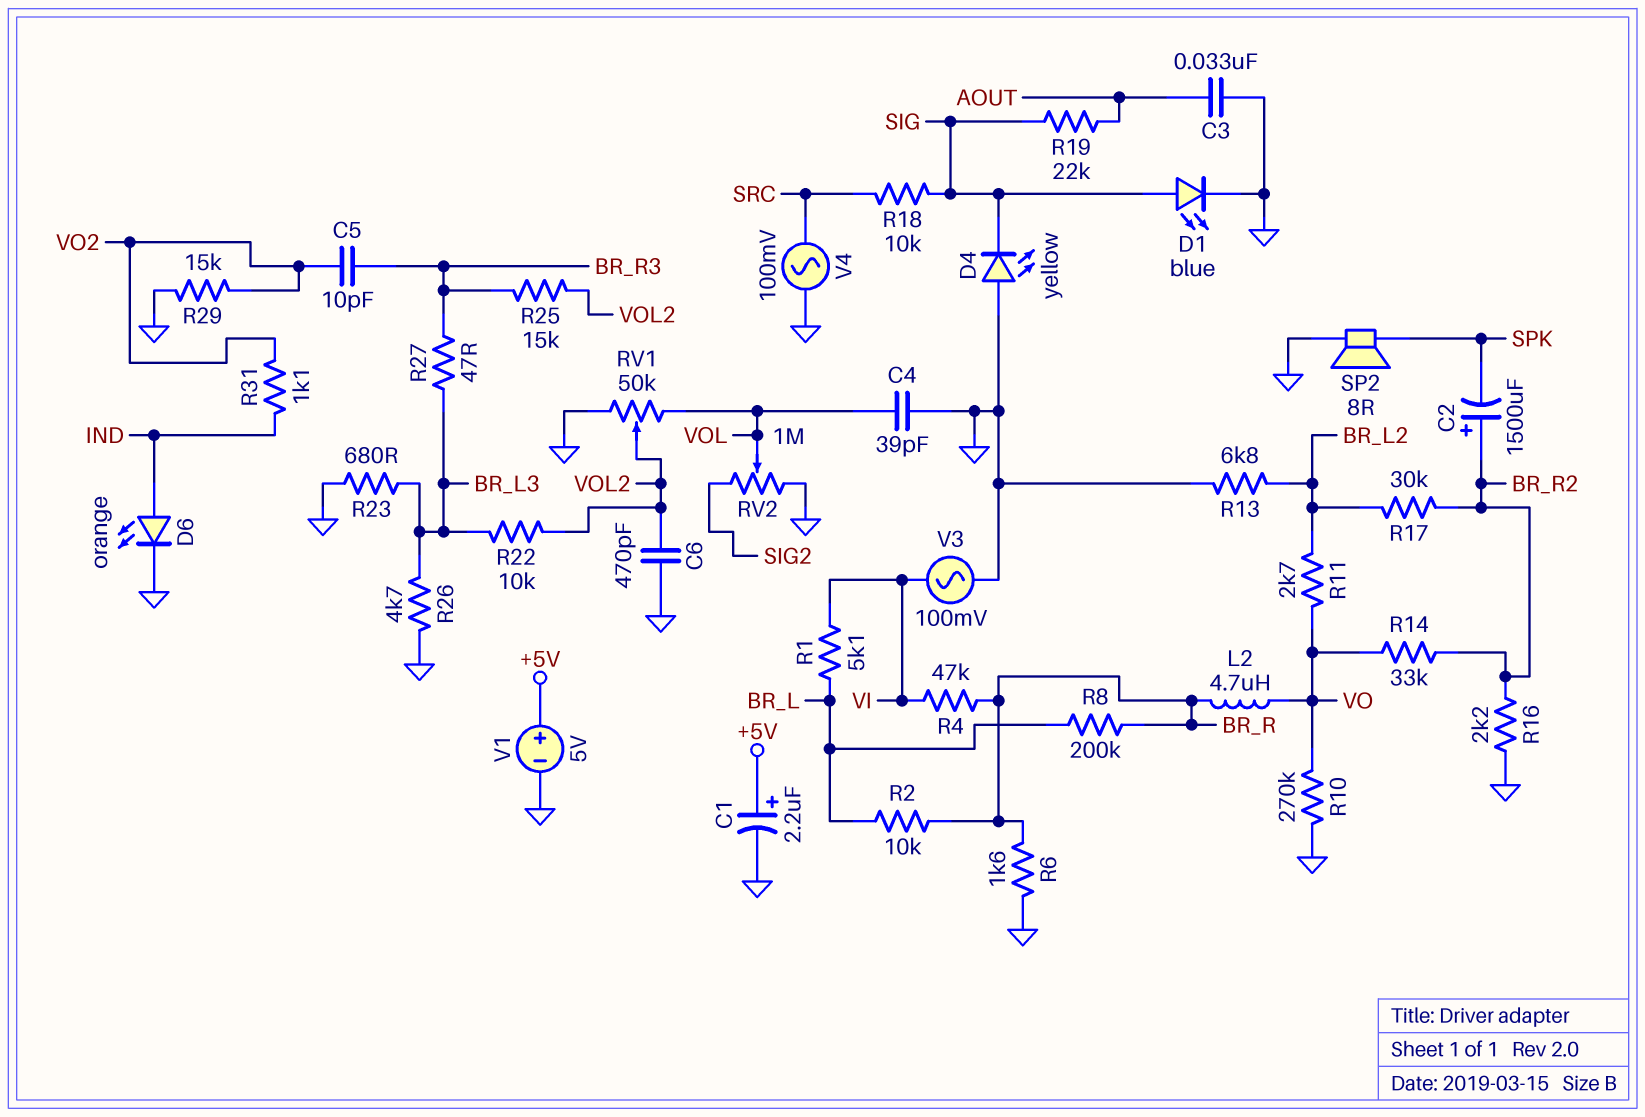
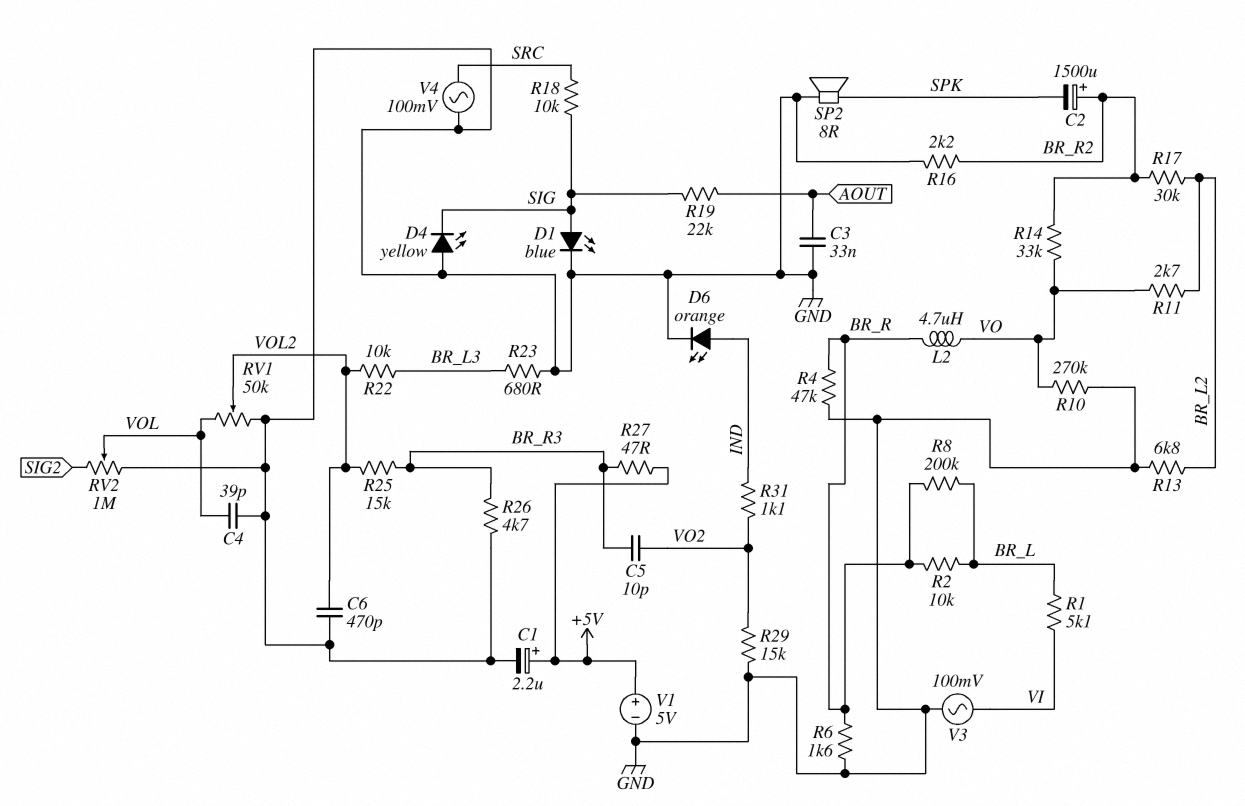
R4: 47k (BR_R, VI) -> 47k (BR_R, GND)
R26: 4.7k (BR_L3, GND) -> 4.7k (BR_R3, GND)
R27: 47 (BR_L3, BR_R3) -> 47 (+5V, BR_R3)

